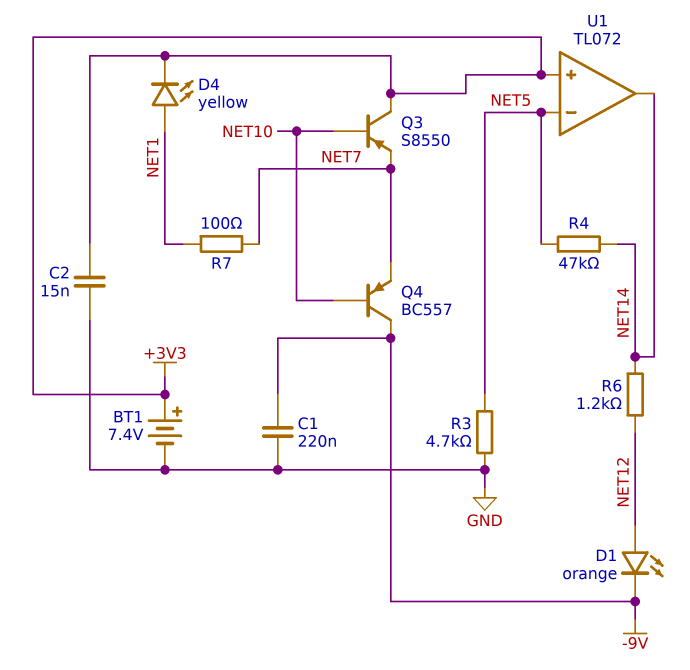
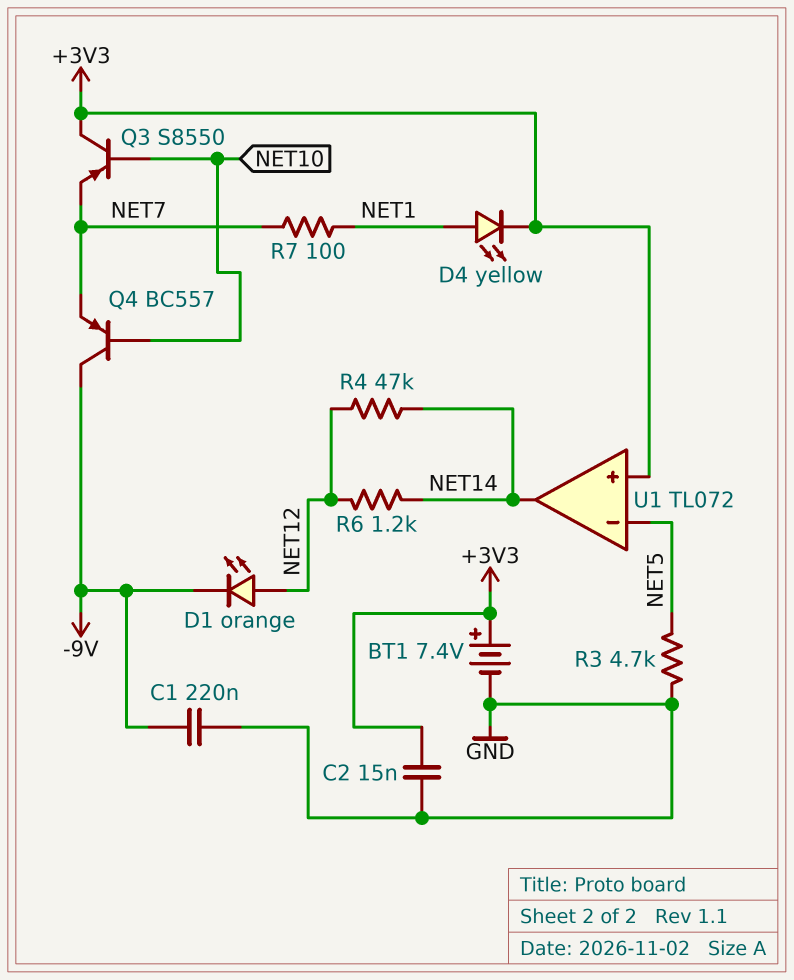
R4: 47k (NET5, NET14) -> 47k (NET12, NET14)

